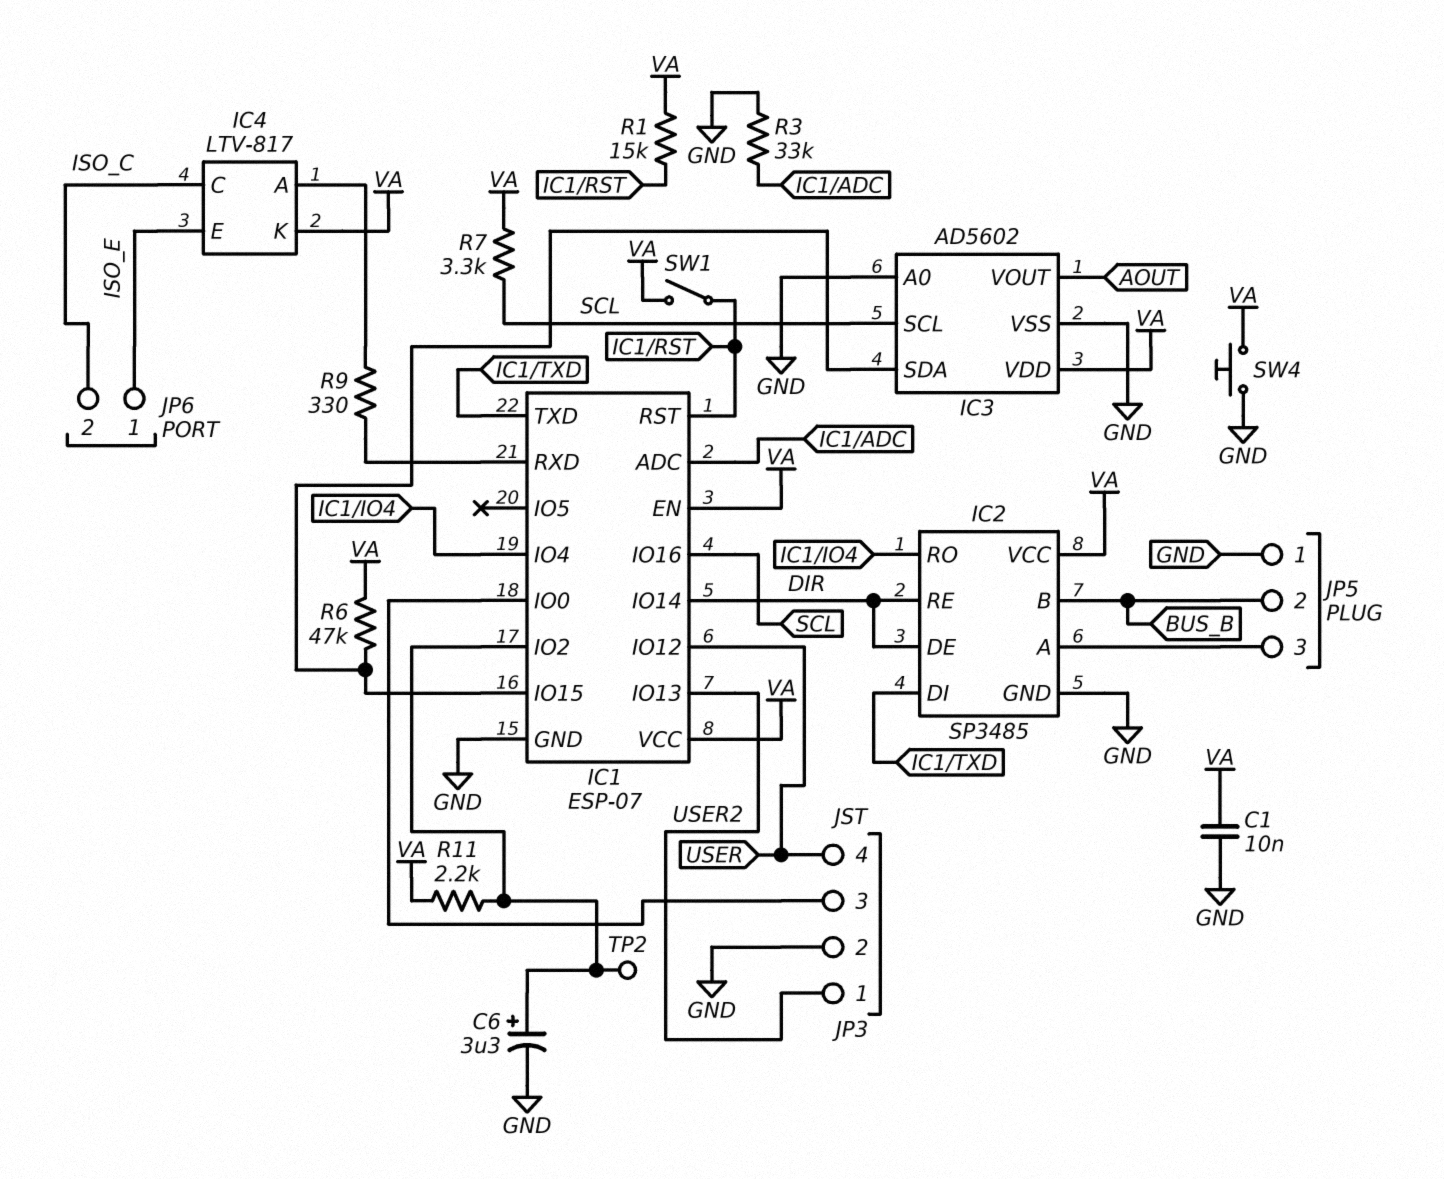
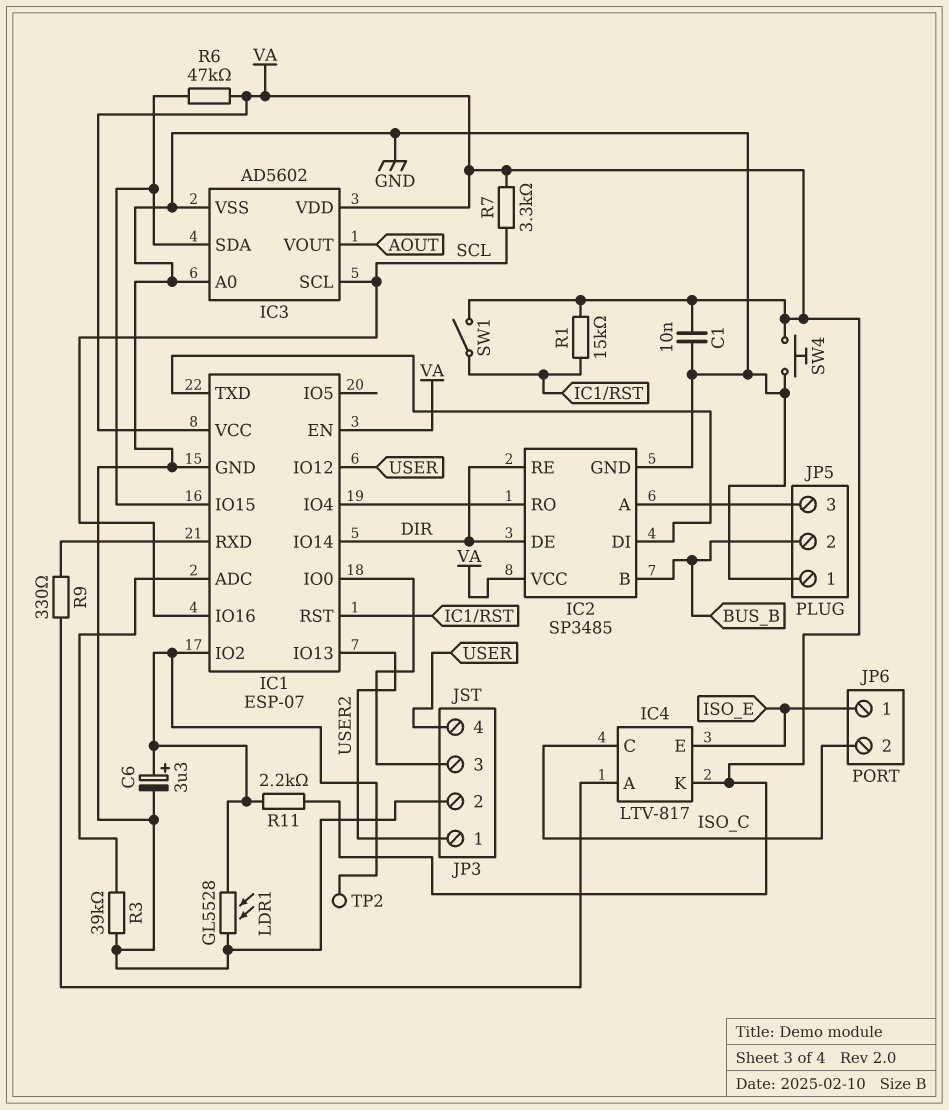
LDR1: none -> GL5528 (GND, IC1/IO2)
R3: 33k (GND, IC1/ADC) -> 39k (GND, IC1/ADC)

